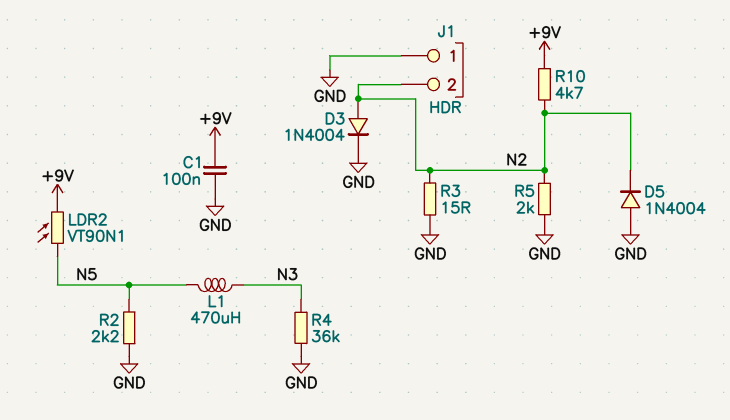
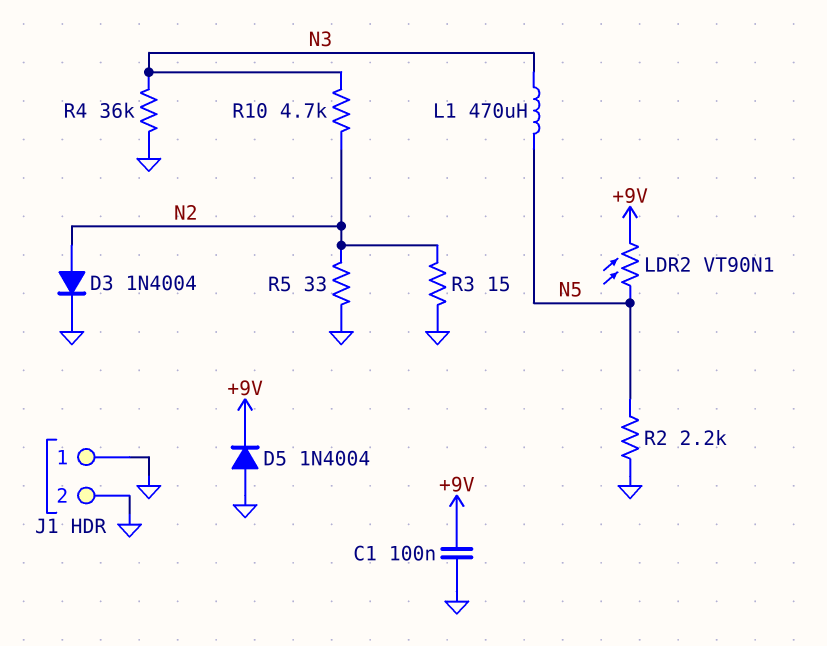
D5: diode 1N4004 (A GND, K N2) -> diode 1N4004 (A GND, K +9V)
J1 pin 2: N2 -> GND
R5: 2k (GND, N2) -> 33 (GND, N2)
R10: 4.7k (+9V, N2) -> 4.7k (N2, N3)

